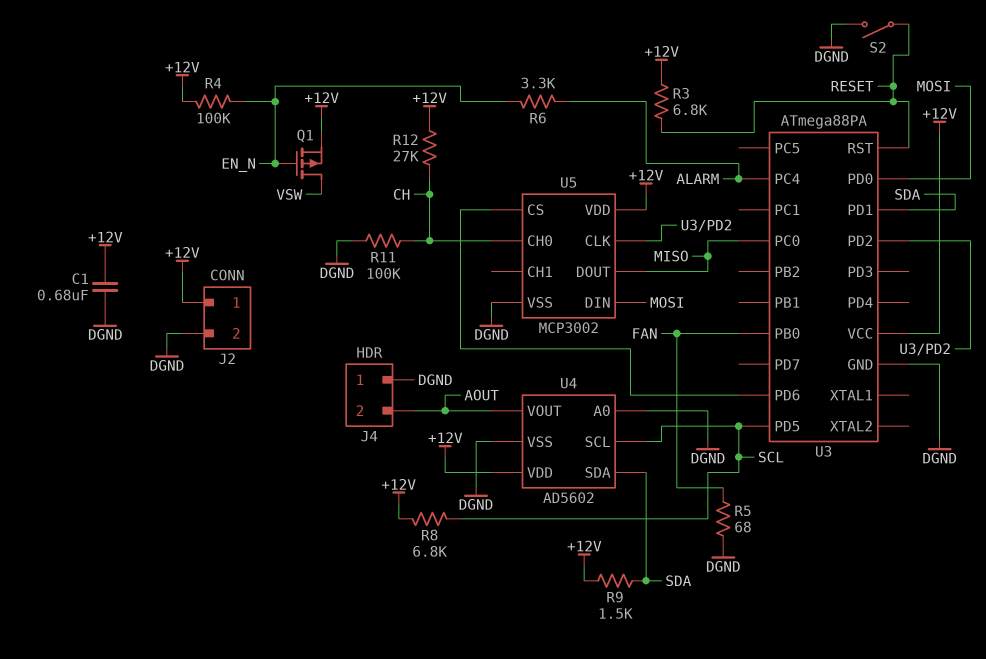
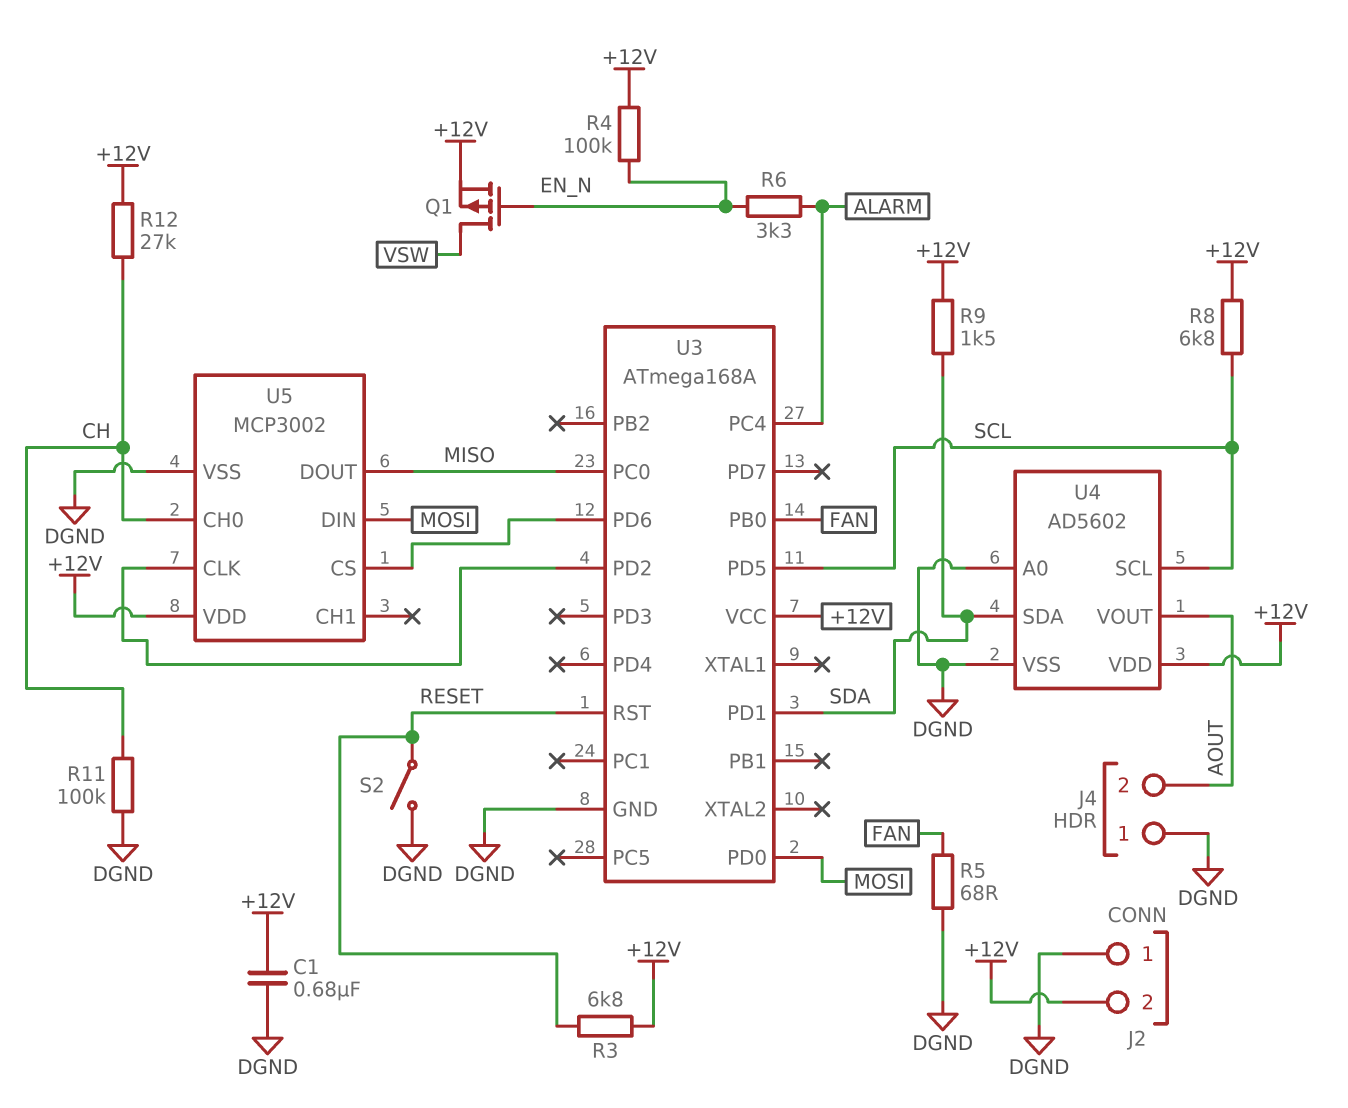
J2 pin 1: +12V -> DGND
J2 pin 2: DGND -> +12V
U3: ATmega88PA -> ATmega168A

